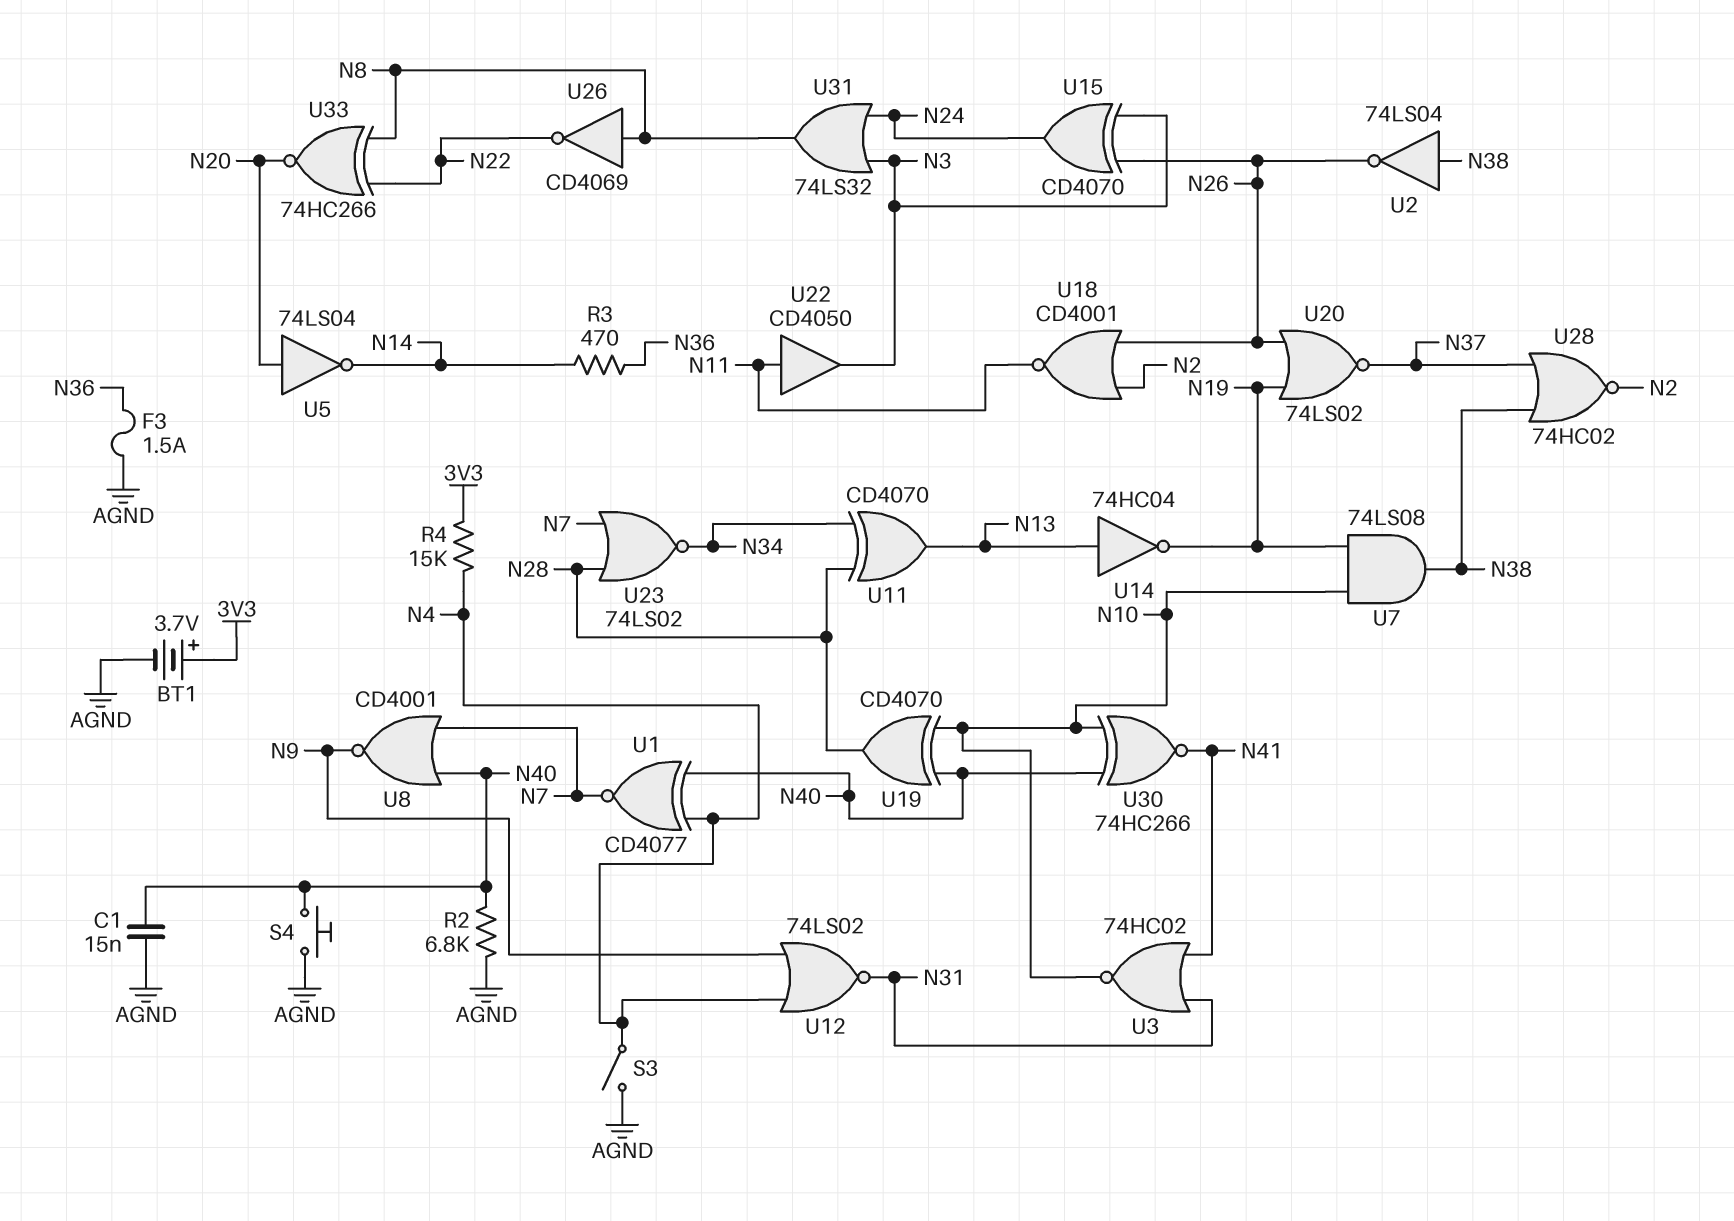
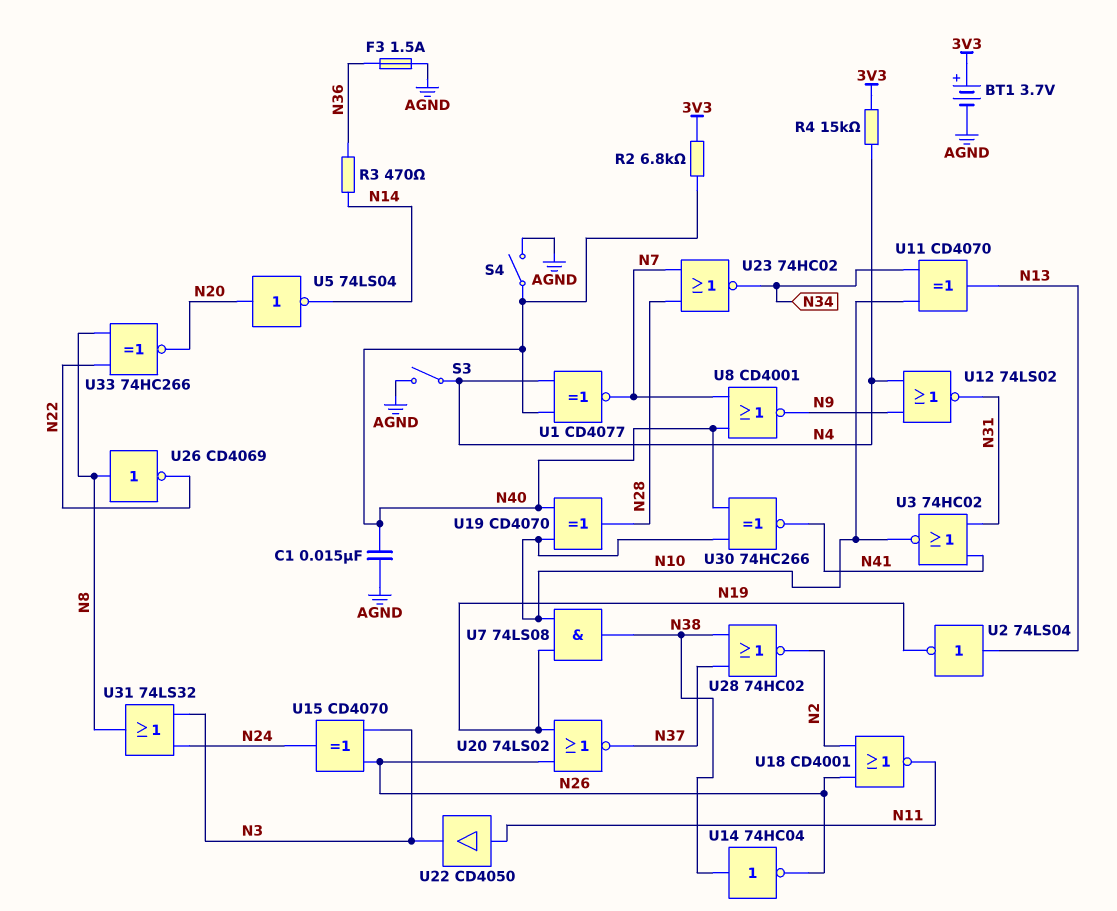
R2: 6.8k (AGND, N40) -> 6.8k (3V3, N40)
S4: button (AGND, N40) -> switch (AGND, N40)
U2: NOT 74LS04 (in N38, out N26) -> NOT 74LS04 (in N13, out N19)
U11: XOR CD4070 (in N28, in N34, out N13) -> XOR CD4070 (in N10, in N34, out N13)
U14: NOT 74HC04 (in N13, out N19) -> NOT 74HC04 (in N38, out N26)
U23: NOR 74LS02 (in N7, in N28, out N34) -> NOR 74HC02 (in N7, in N28, out N34)

